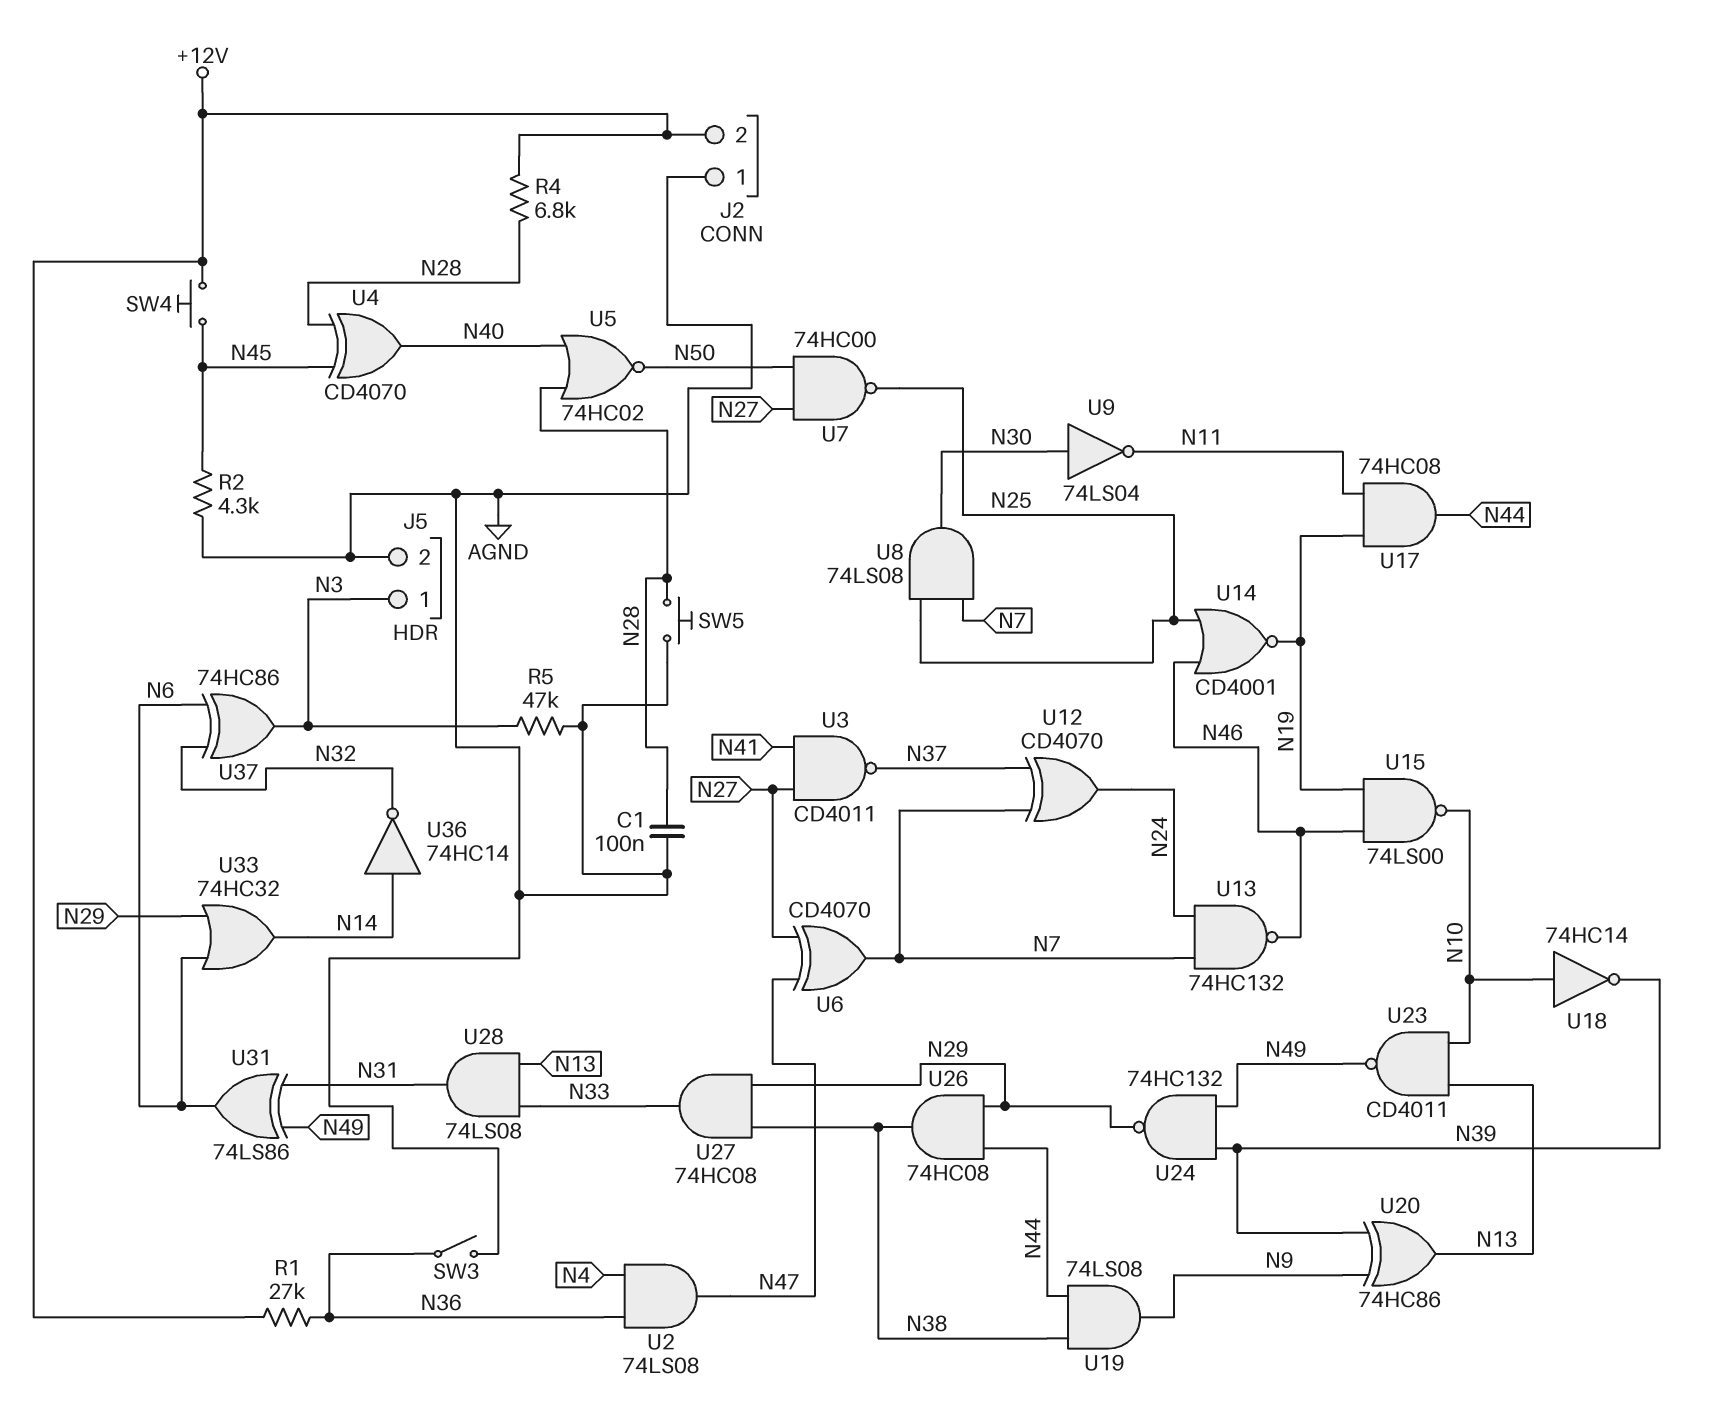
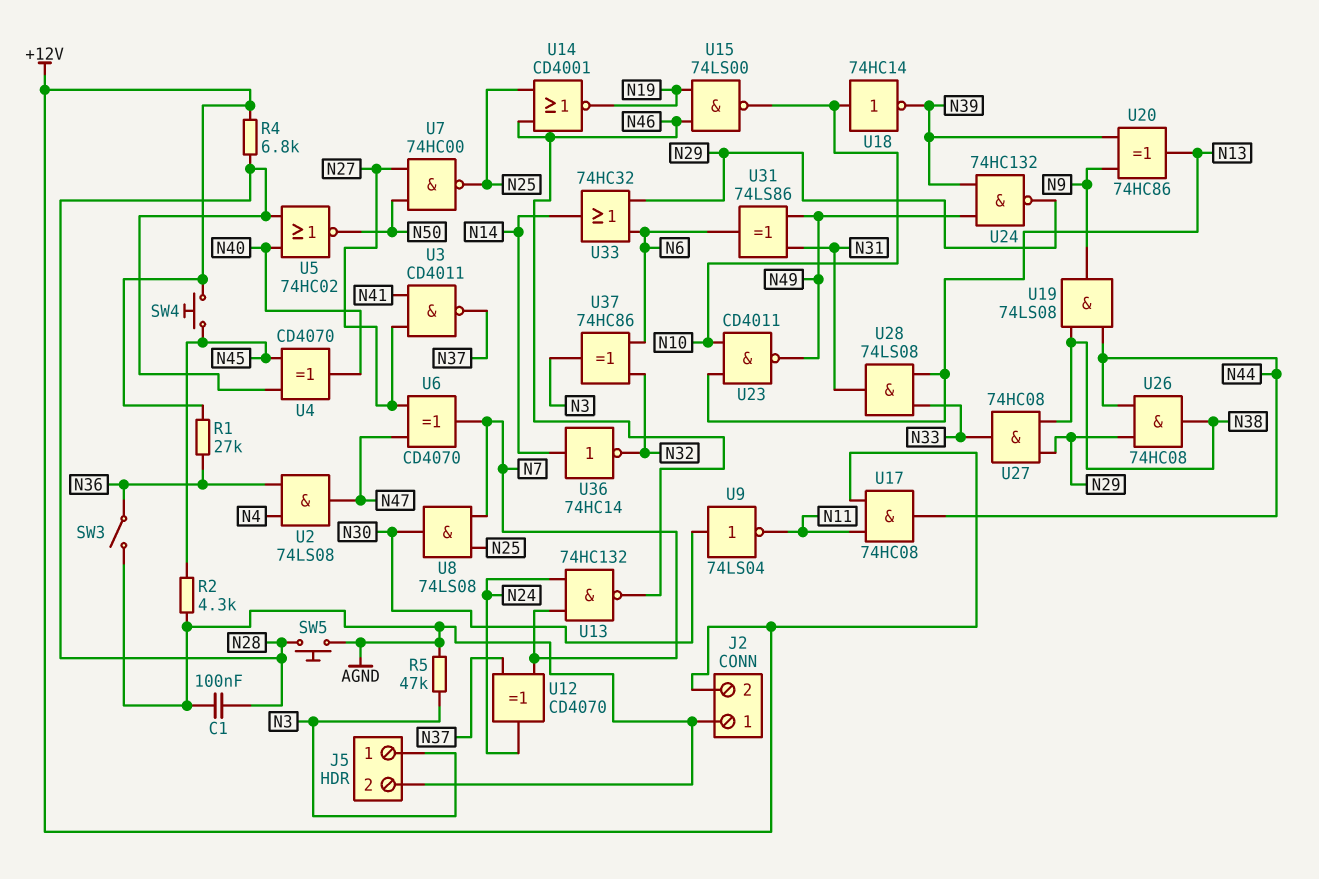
U17: AND 74HC08 (in N11, in N19, out N44) -> AND 74HC08 (in +12V, in N11, out N44)

